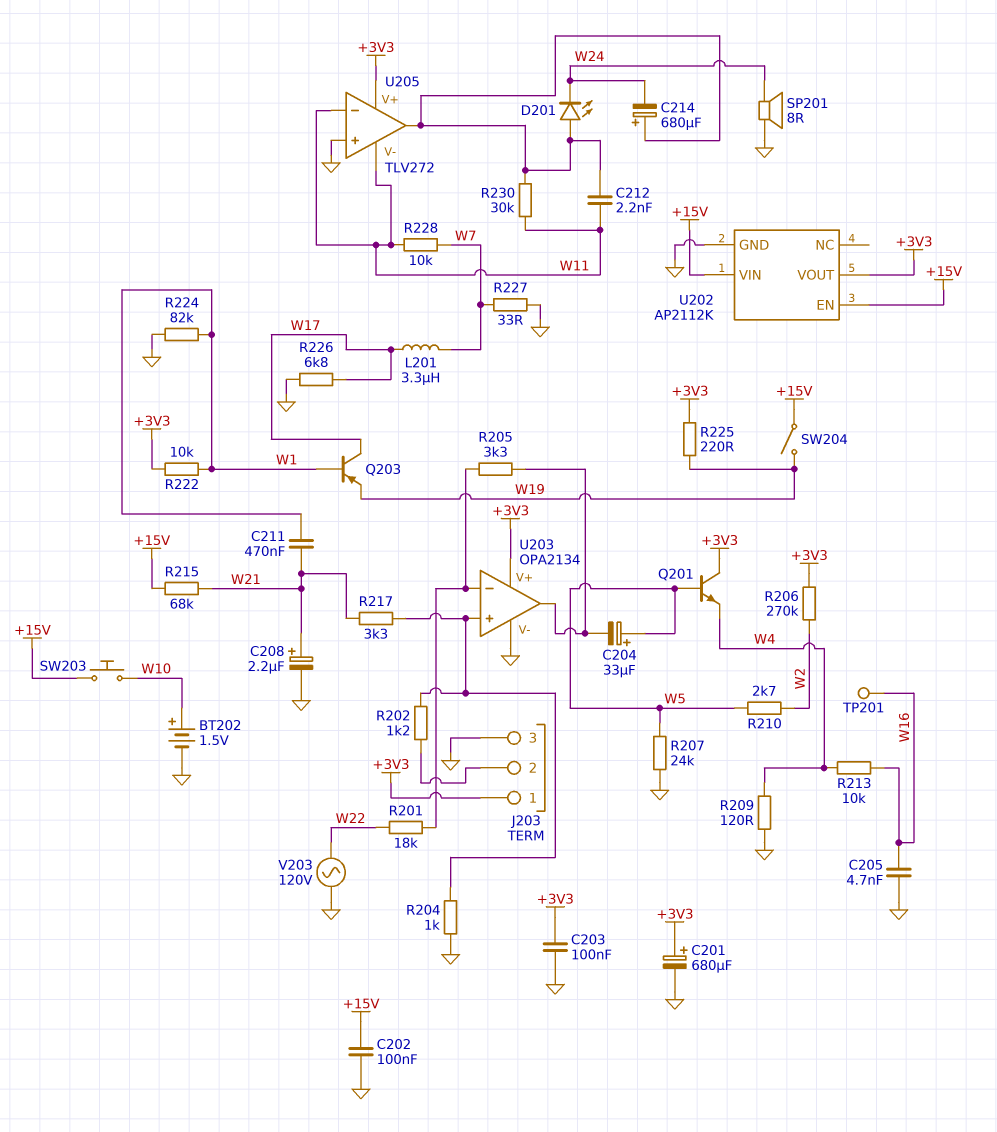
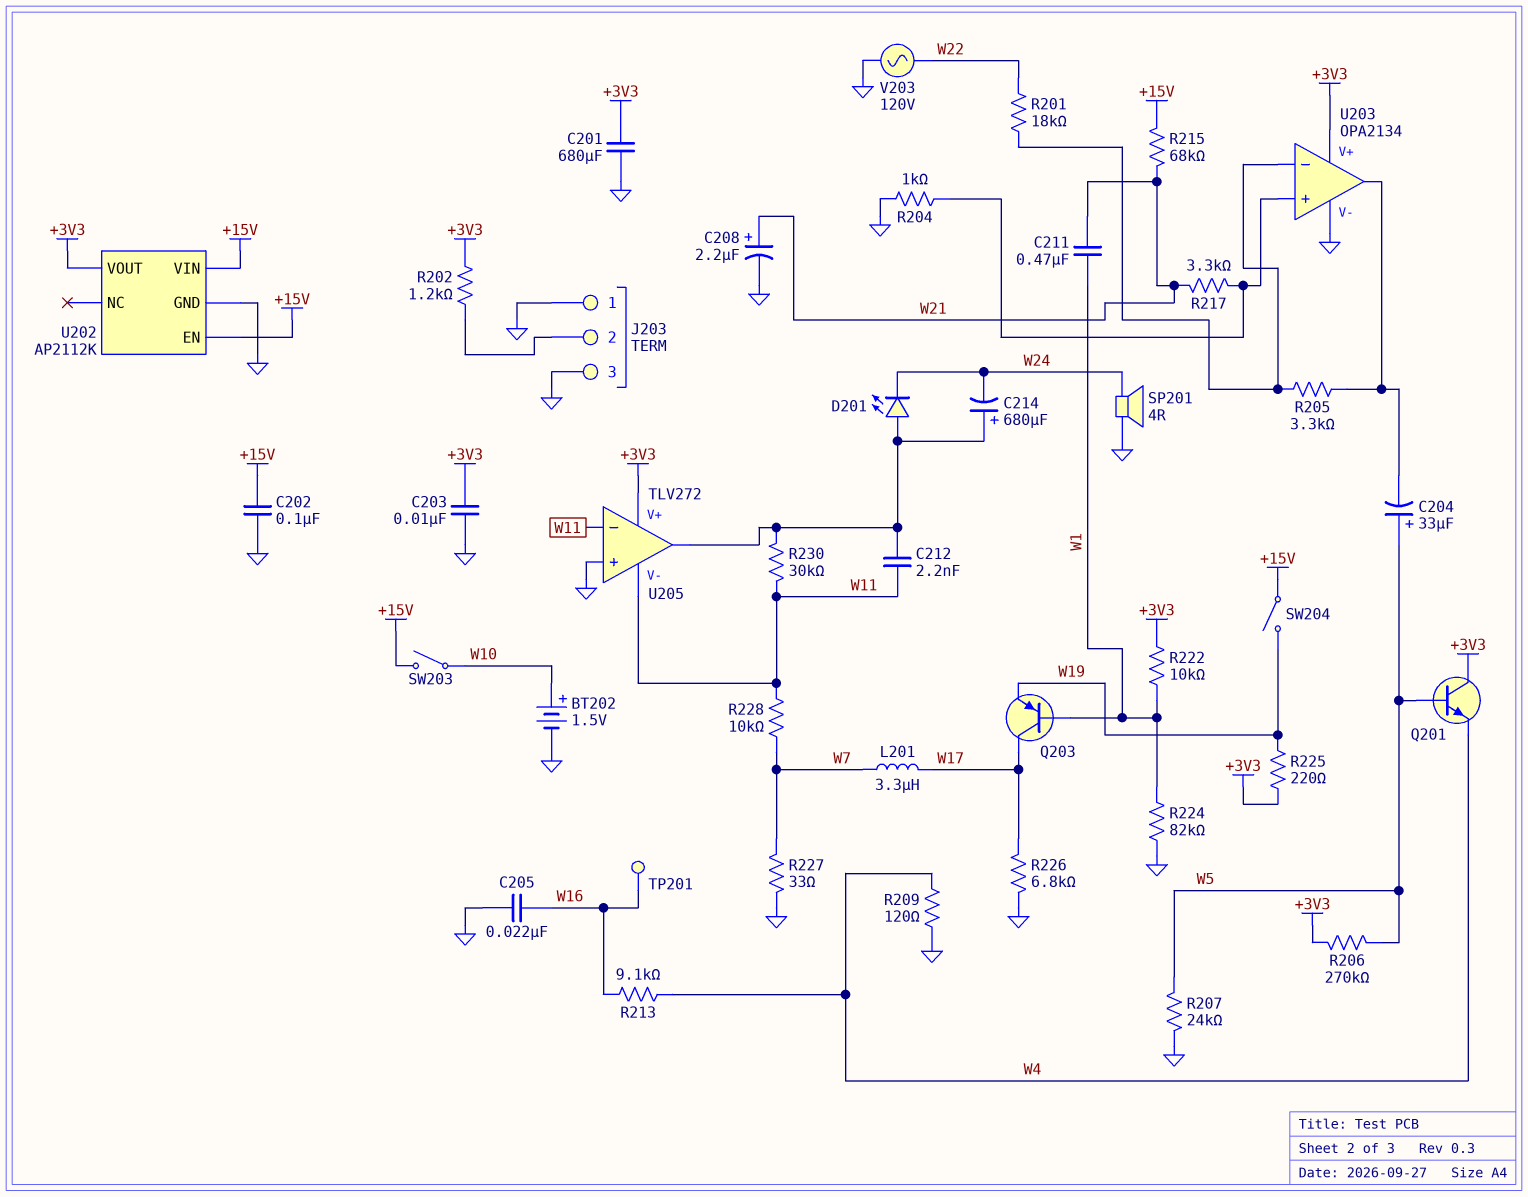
C201: 680uF (plus +3V3, minus GND) -> 680uF (+3V3, GND)
C203: 100nF (+3V3, GND) -> 10nF (+3V3, GND)
C205: 4.7nF (GND, W16) -> 22nF (GND, W16)
J203 pin 1: +3V3 -> GND
R202: 1.2k (J203/2, U203/in+) -> 1.2k (+3V3, J203/2)
R206: 270k (+3V3, W2) -> 270k (+3V3, W5)
R210: 2.7k (W2, W5) -> none
R213: 10k (W4, W16) -> 9.1k (W4, W16)
SP201: speaker 8R (GND, W24) -> speaker 4R (GND, W24)
SW203: button (+15V, W10) -> switch (+15V, W10)

